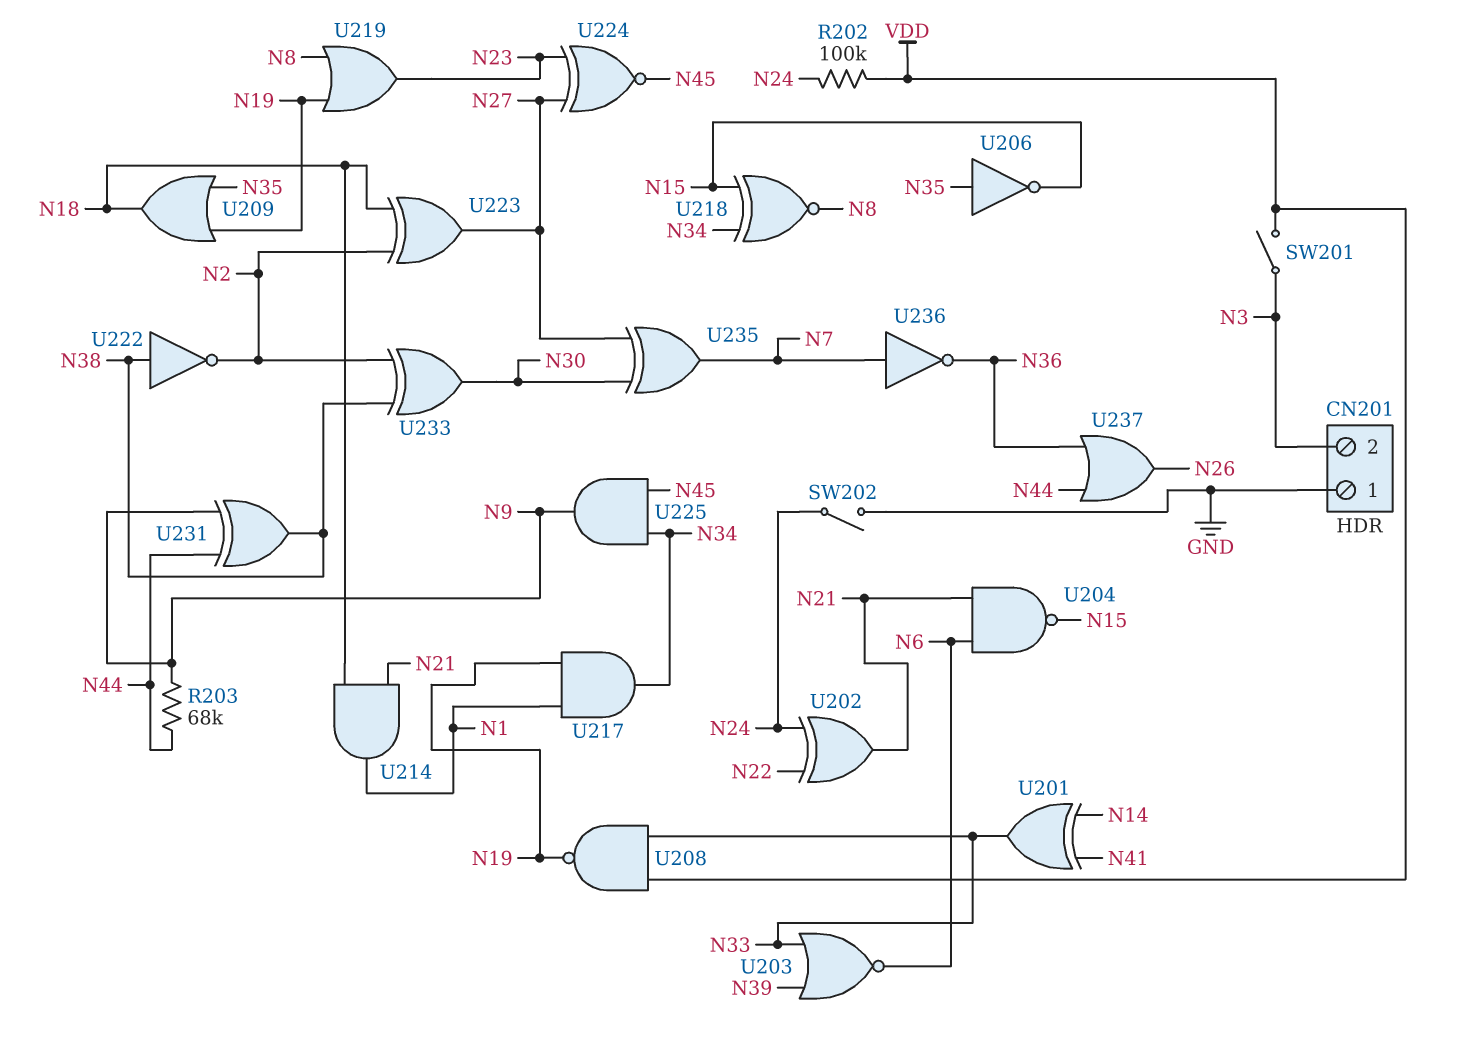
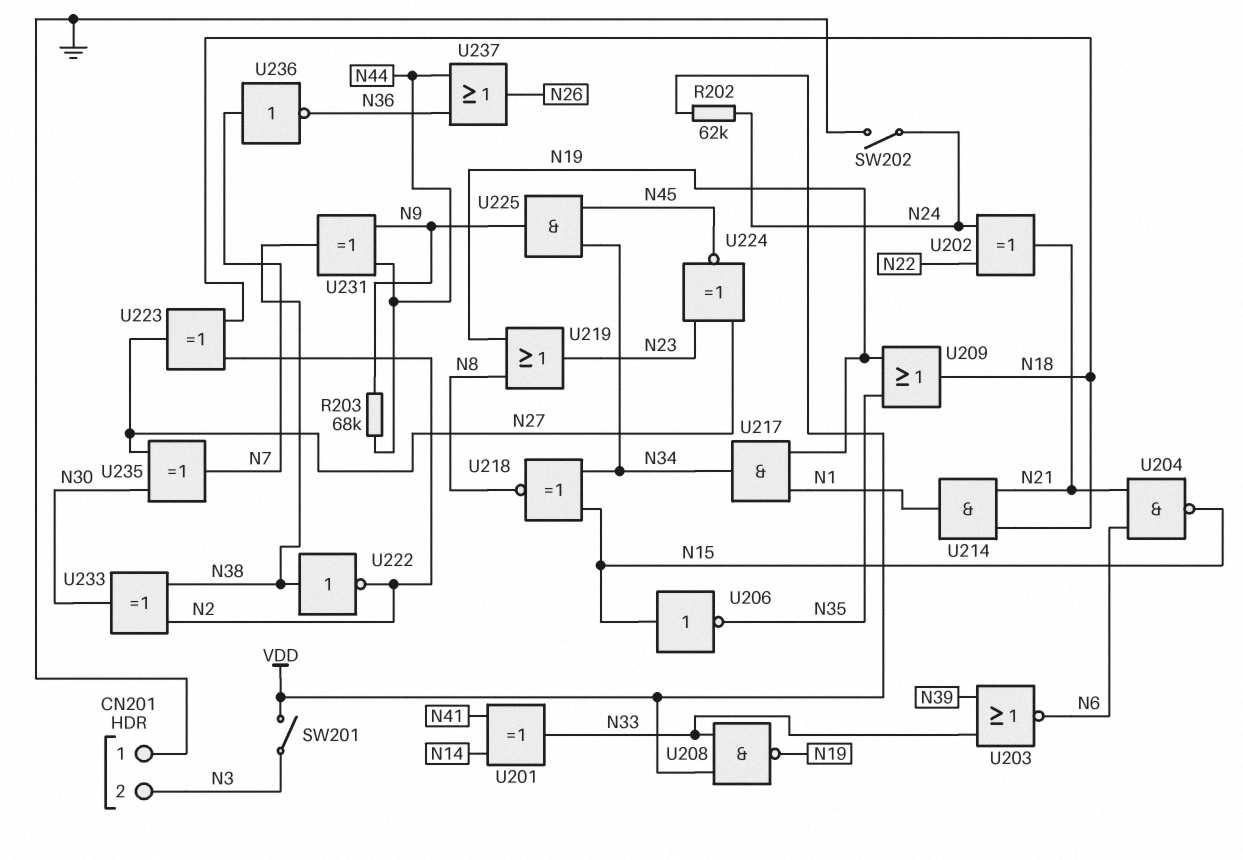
R202: 100k (N24, VDD) -> 62k (N24, VDD)
U206: NOT (in N35, out N15) -> NOT (in N15, out N35)

